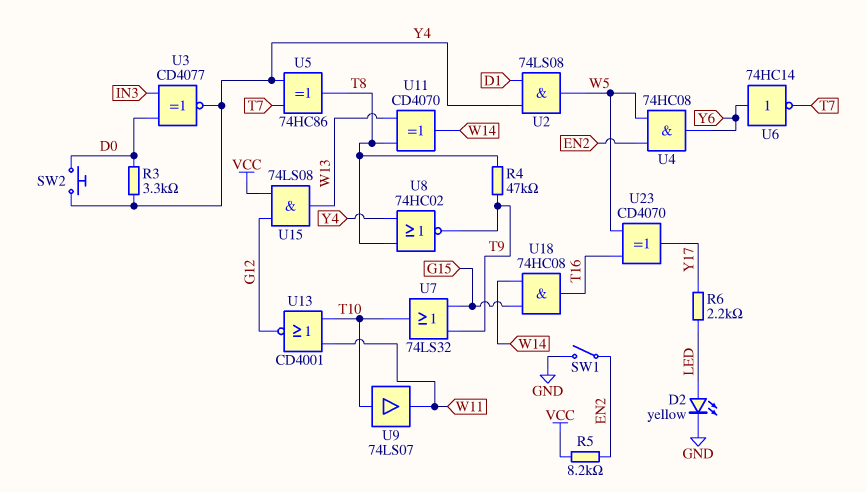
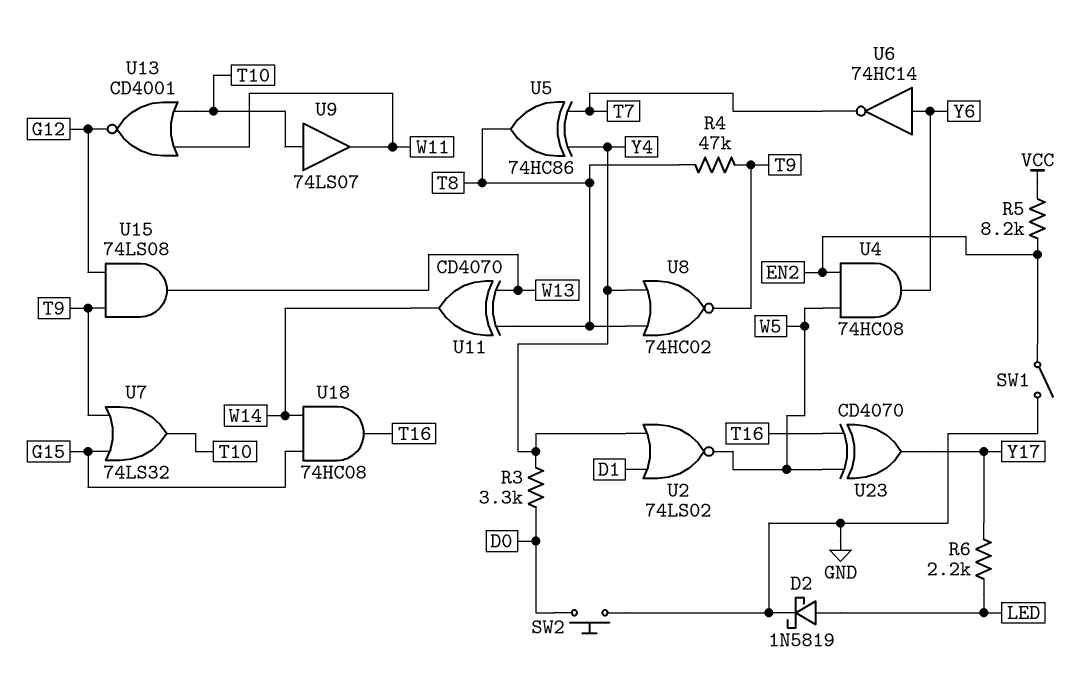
D2: LED yellow (A LED, K GND) -> schottky 1N5819 (A LED, K GND)
SW2: button (D0, Y4) -> button (D0, GND)
U2: AND 74LS08 (in D1, in Y4, out W5) -> NOR 74LS02 (in D1, in Y4, out W5)
U3: XNOR CD4077 (in D0, in IN3, out Y4) -> none
U15: AND 74LS08 (in G12, in VCC, out W13) -> AND 74LS08 (in G12, in T9, out W13)

